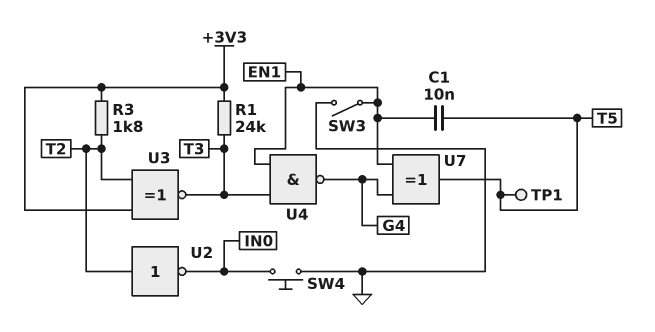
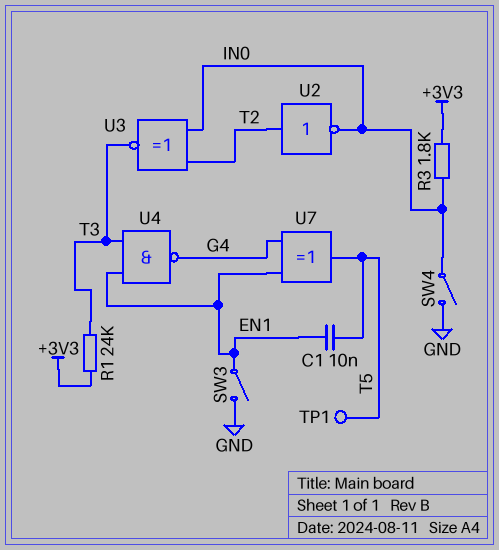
R3: 1.8k (+3V3, T2) -> 1.8k (+3V3, IN0)
SW4: button (GND, IN0) -> switch (GND, IN0)
U3: XNOR (in +3V3, in T2, out T3) -> XNOR (in IN0, in T2, out T3)

